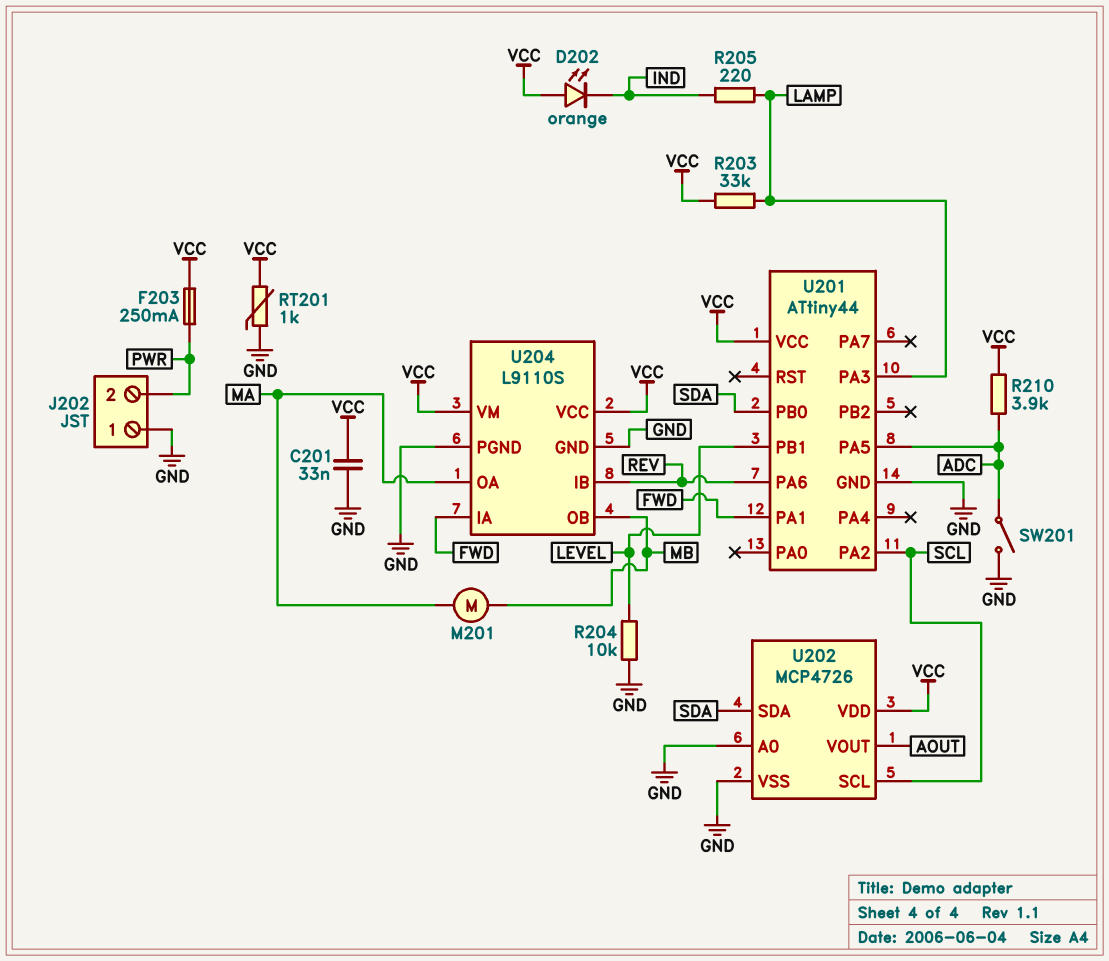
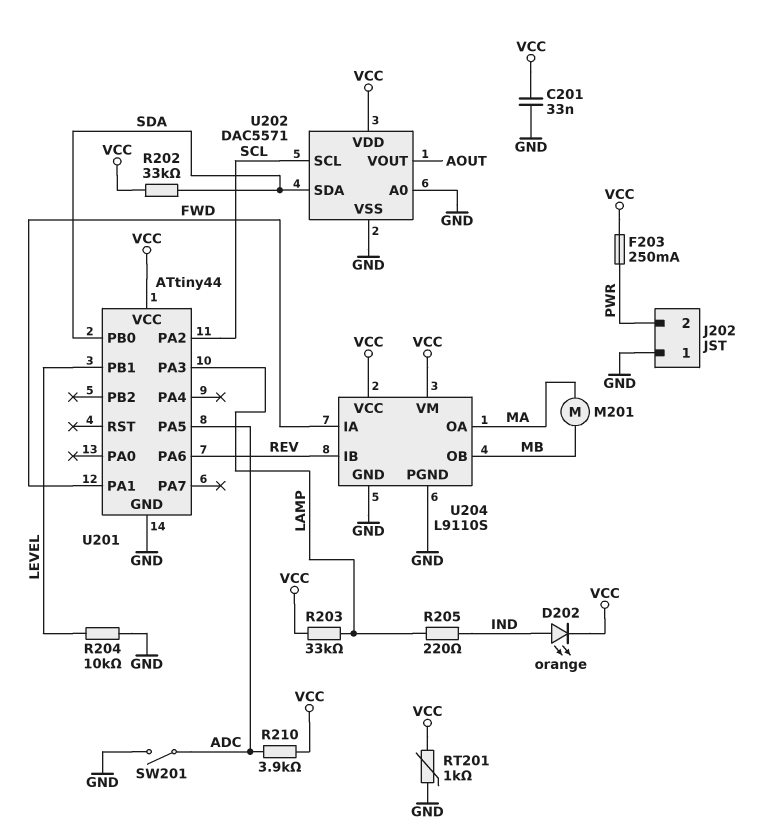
D202: LED orange (A VCC, K IND) -> LED orange (A IND, K VCC)
R202: none -> 33k (SDA, VCC)
U202: MCP4726 -> DAC5571

